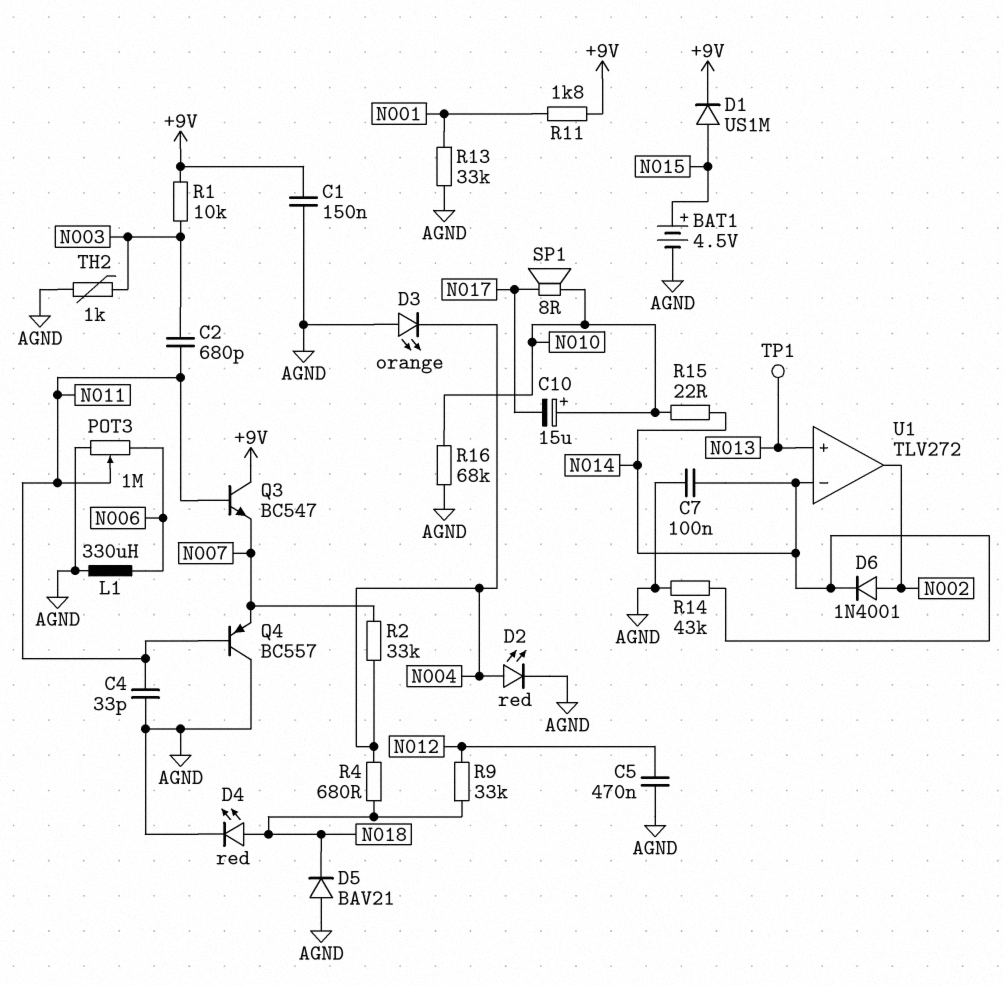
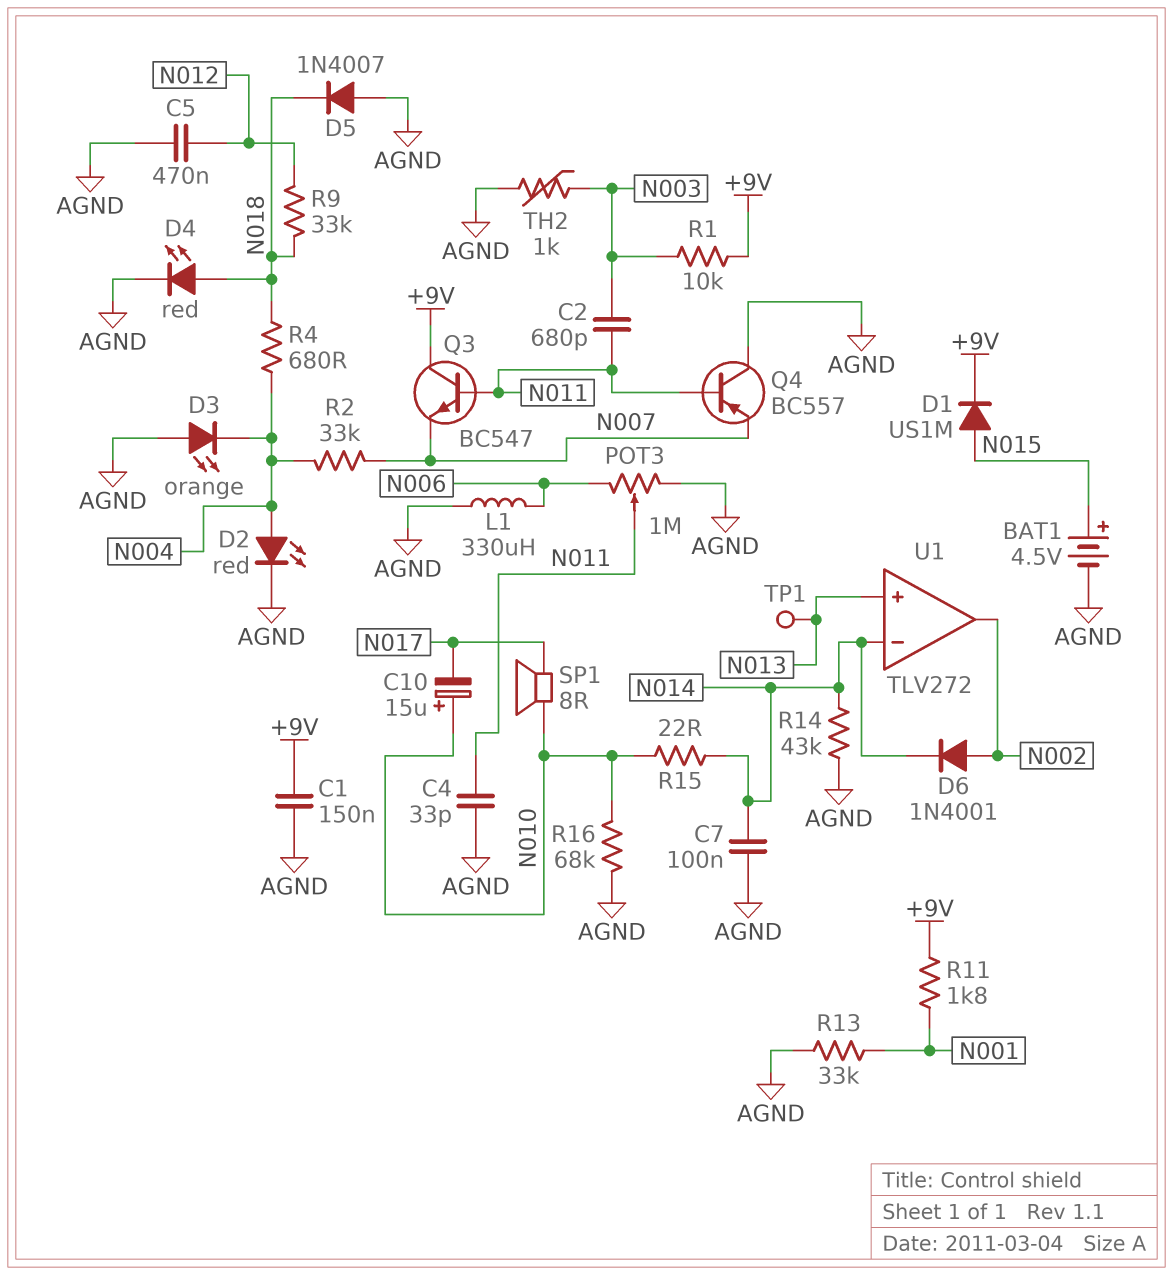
D5: diode BAV21 (A AGND, K N018) -> diode 1N4007 (A AGND, K N018)

